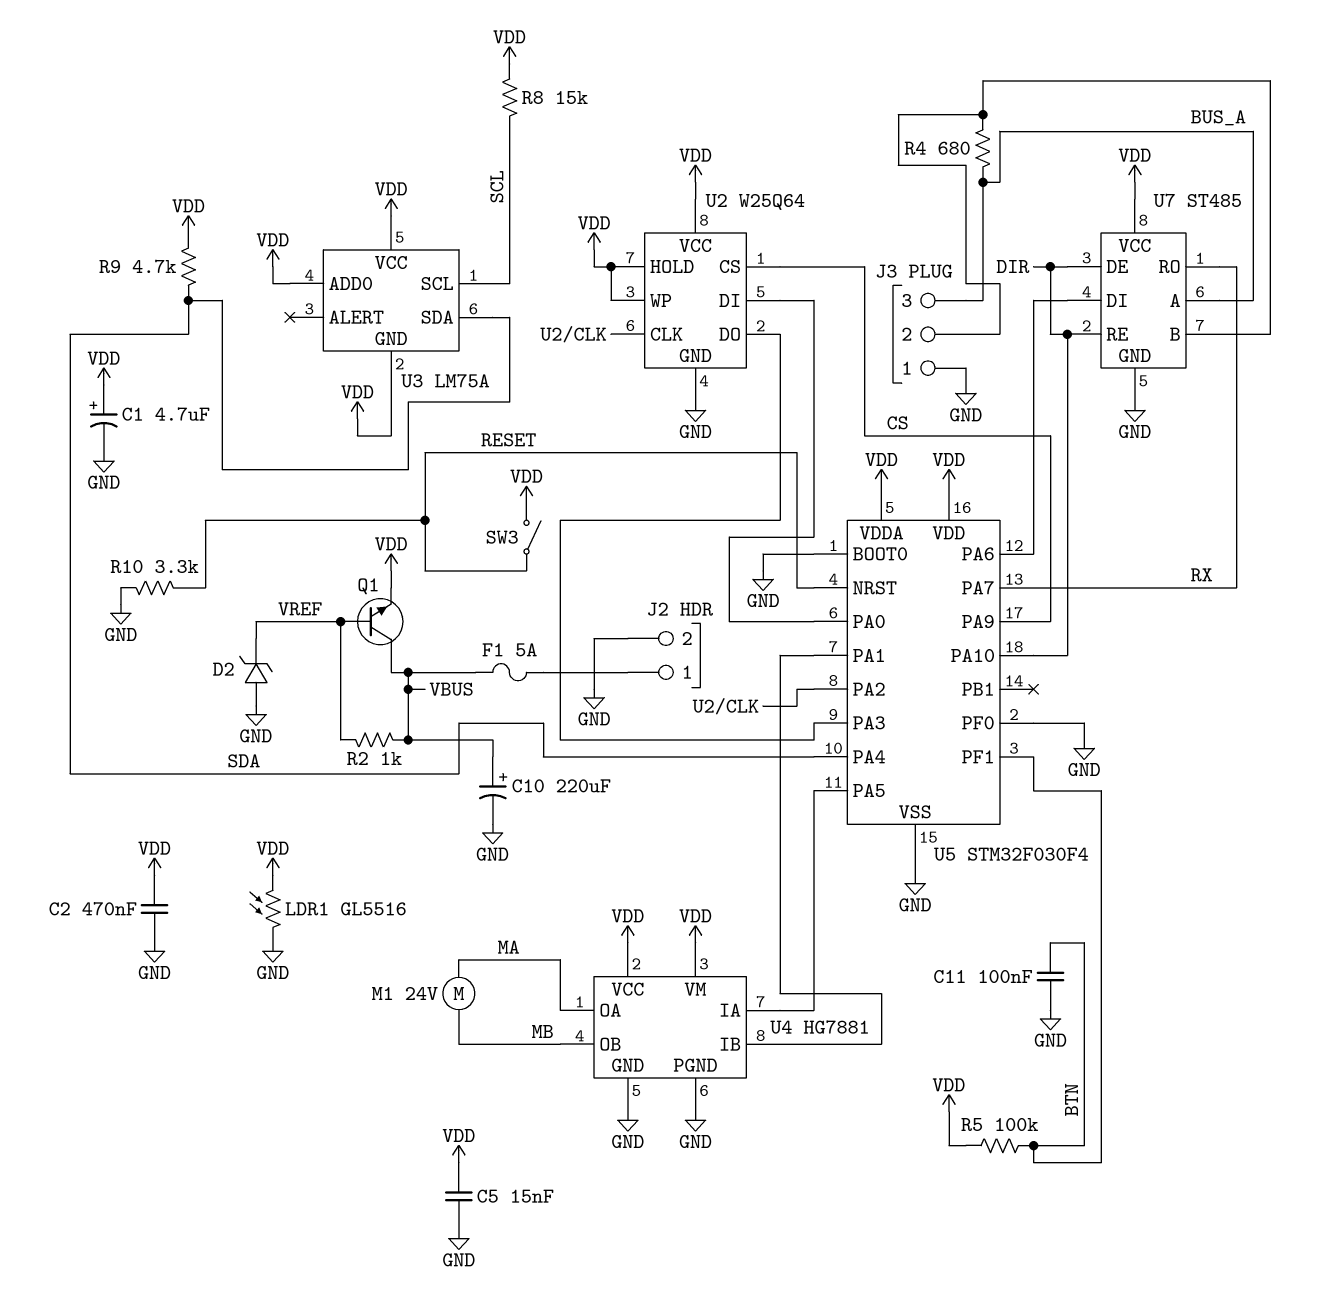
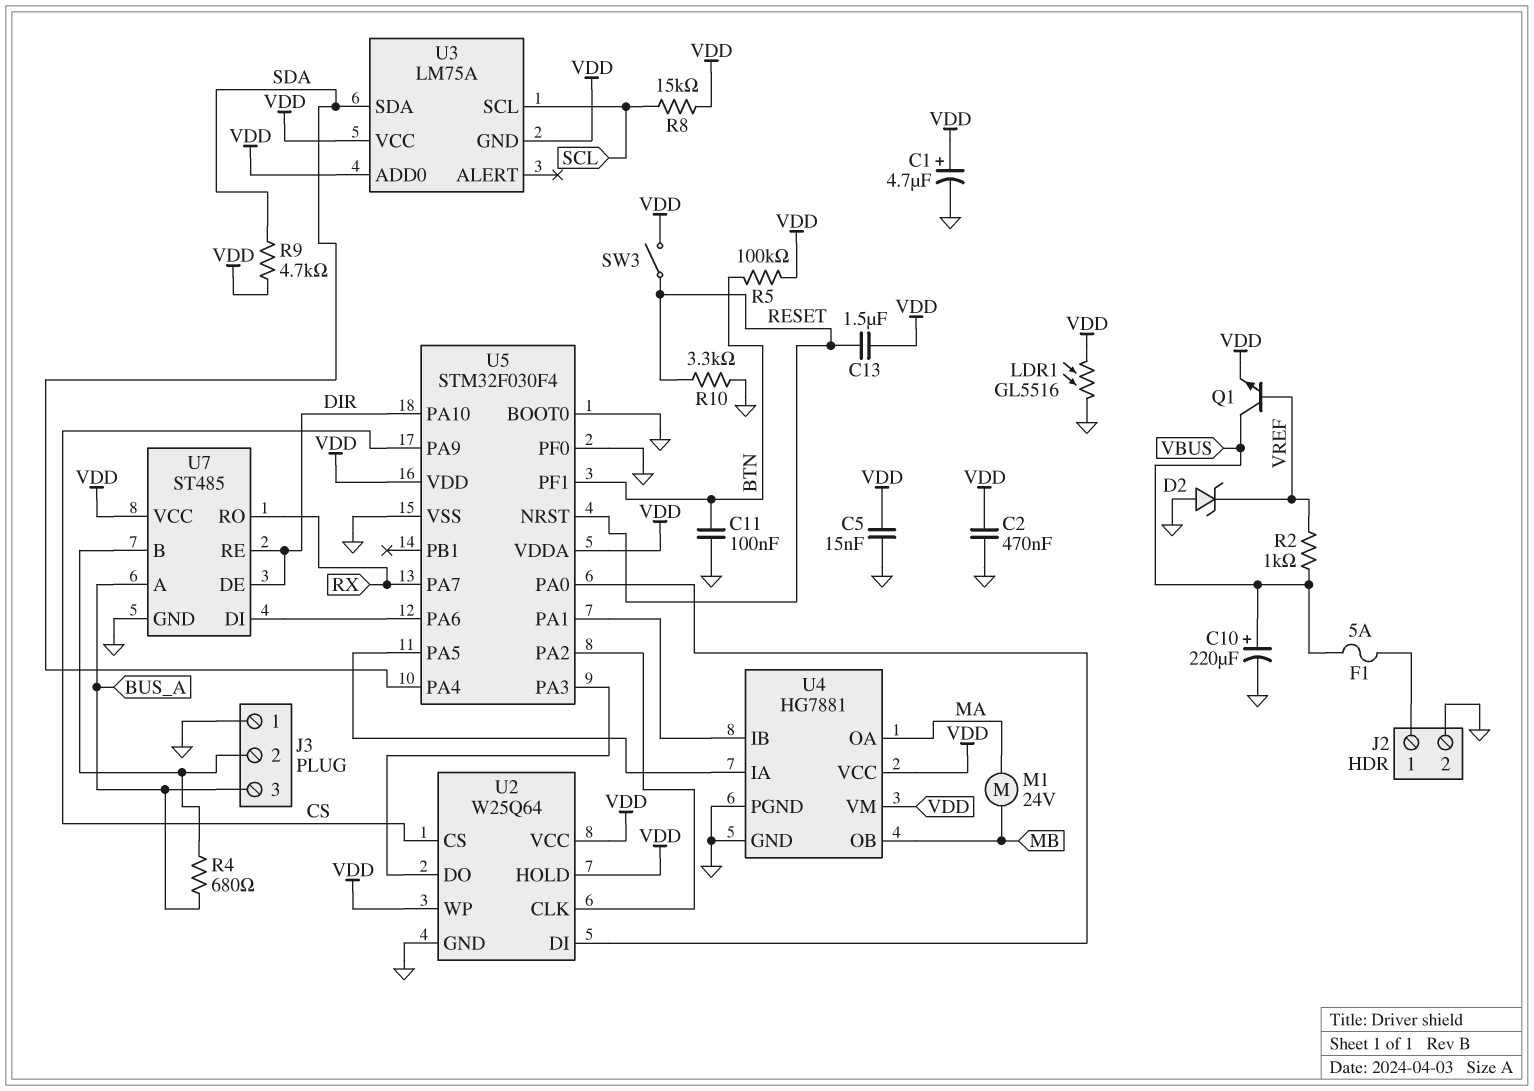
C13: none -> 1.5uF (RESET, VDD)

